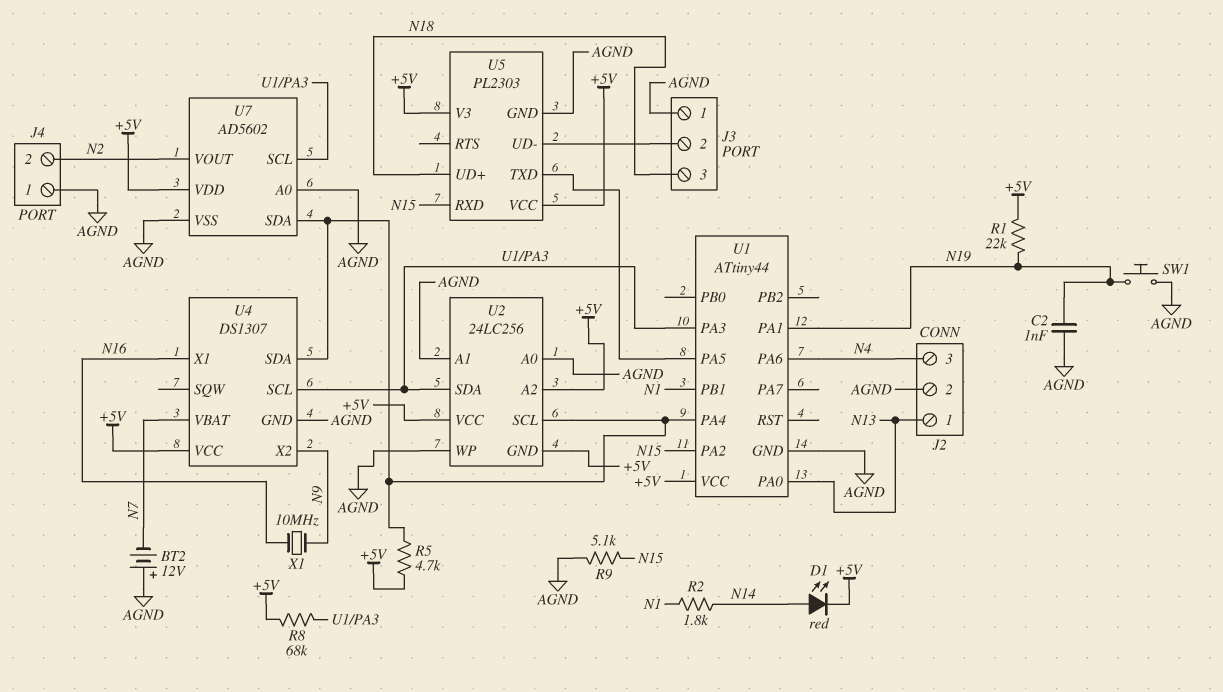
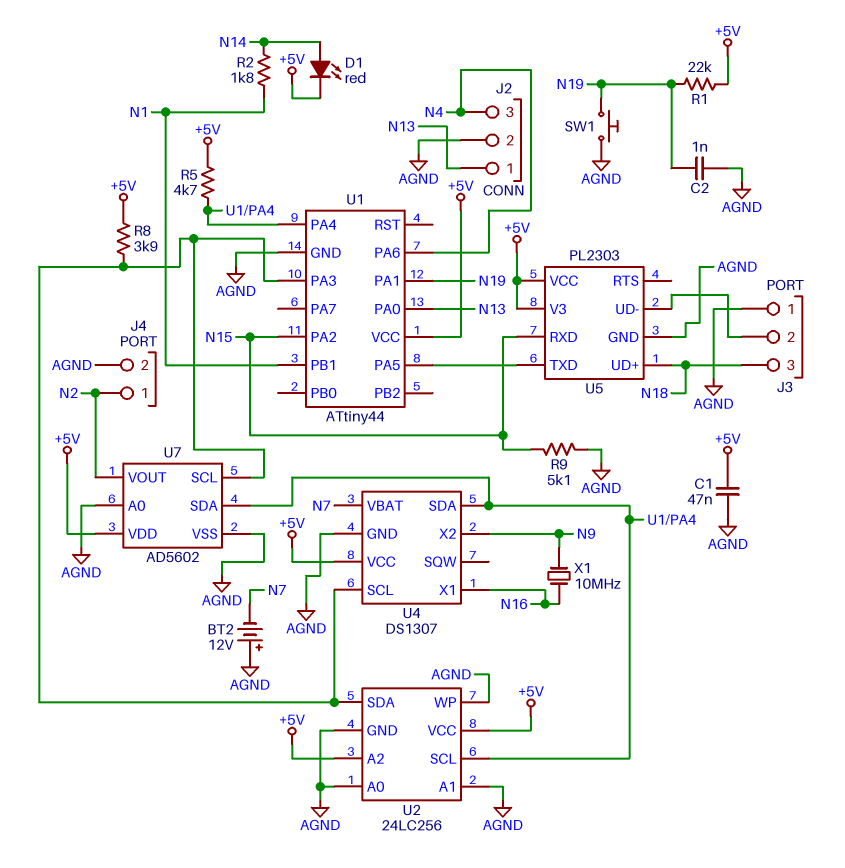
C1: none -> 47nF (+5V, AGND)
J4 pin 1: AGND -> N2
J4 pin 2: N2 -> AGND
R8: 68k (+5V, U1/PA3) -> 3.9k (+5V, U1/PA3)
U2 pin GND: +5V -> AGND

